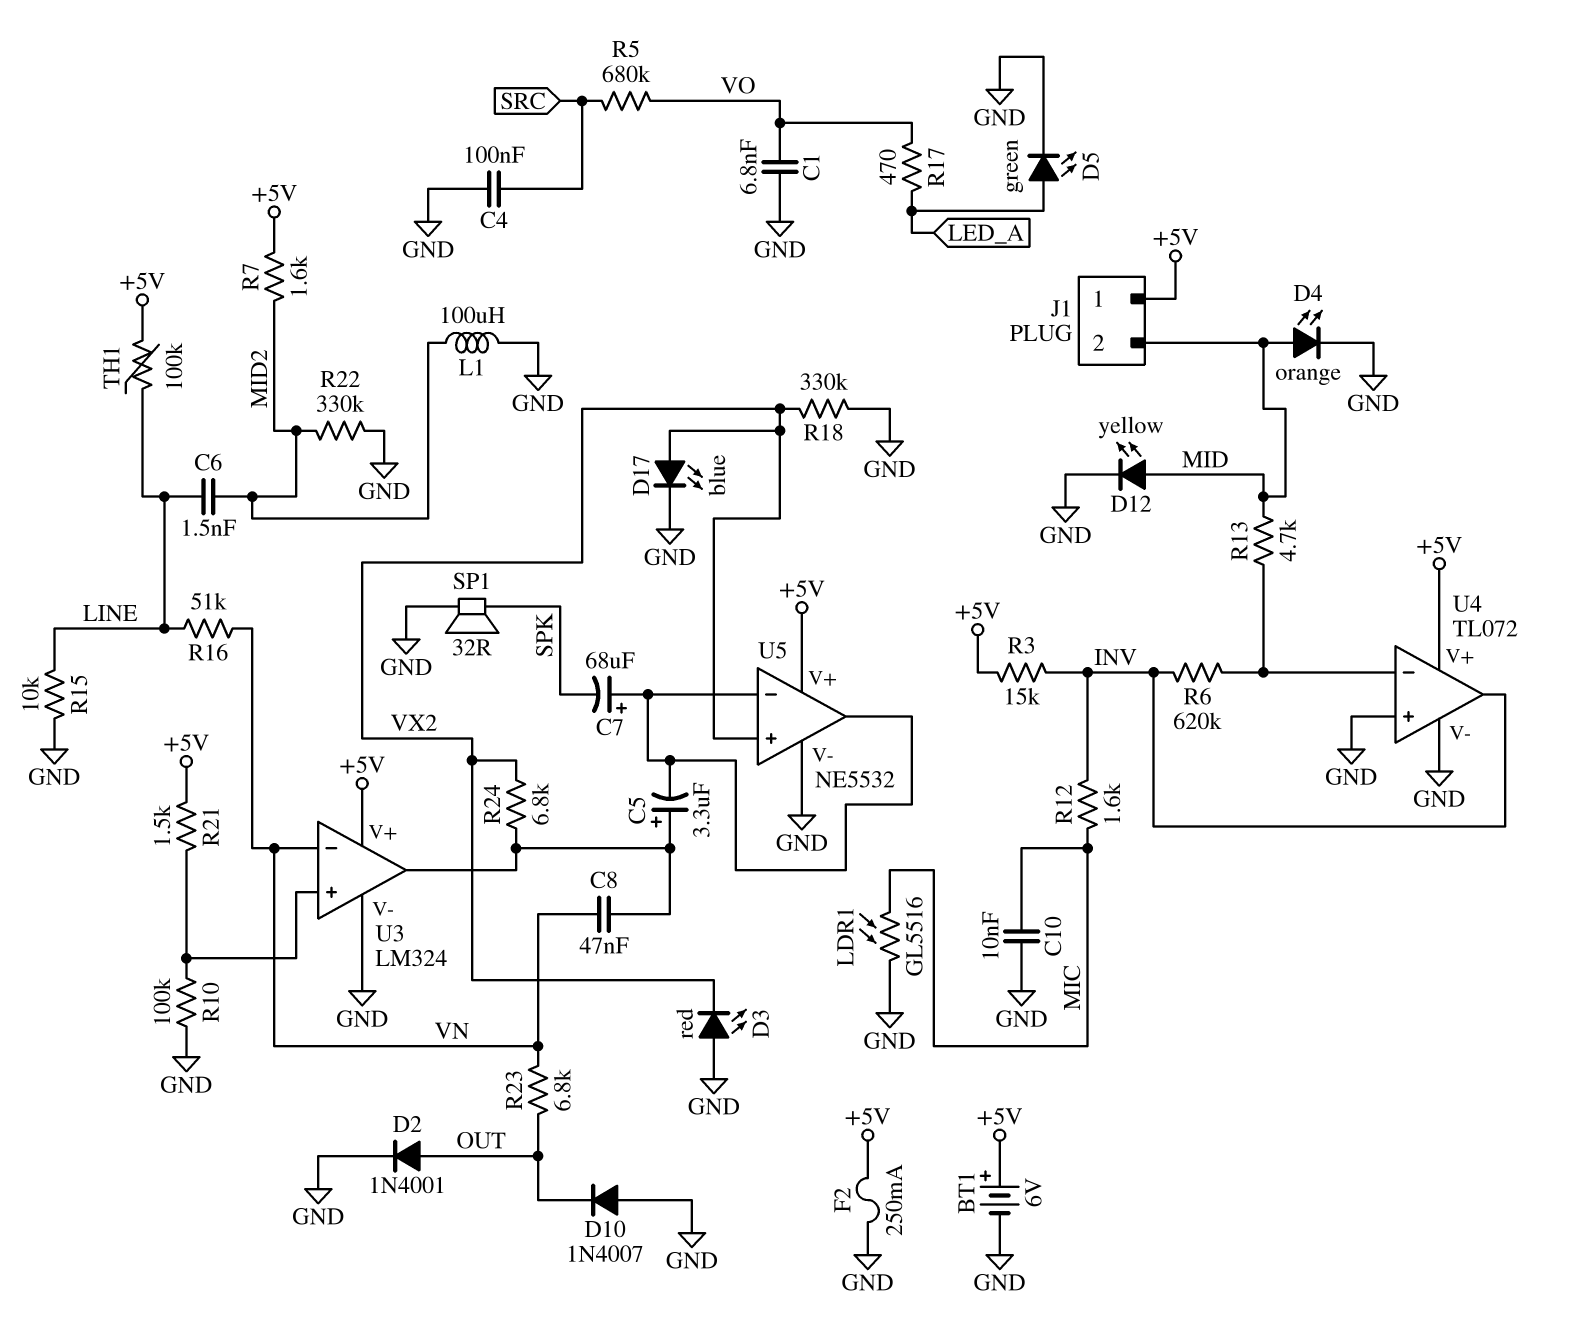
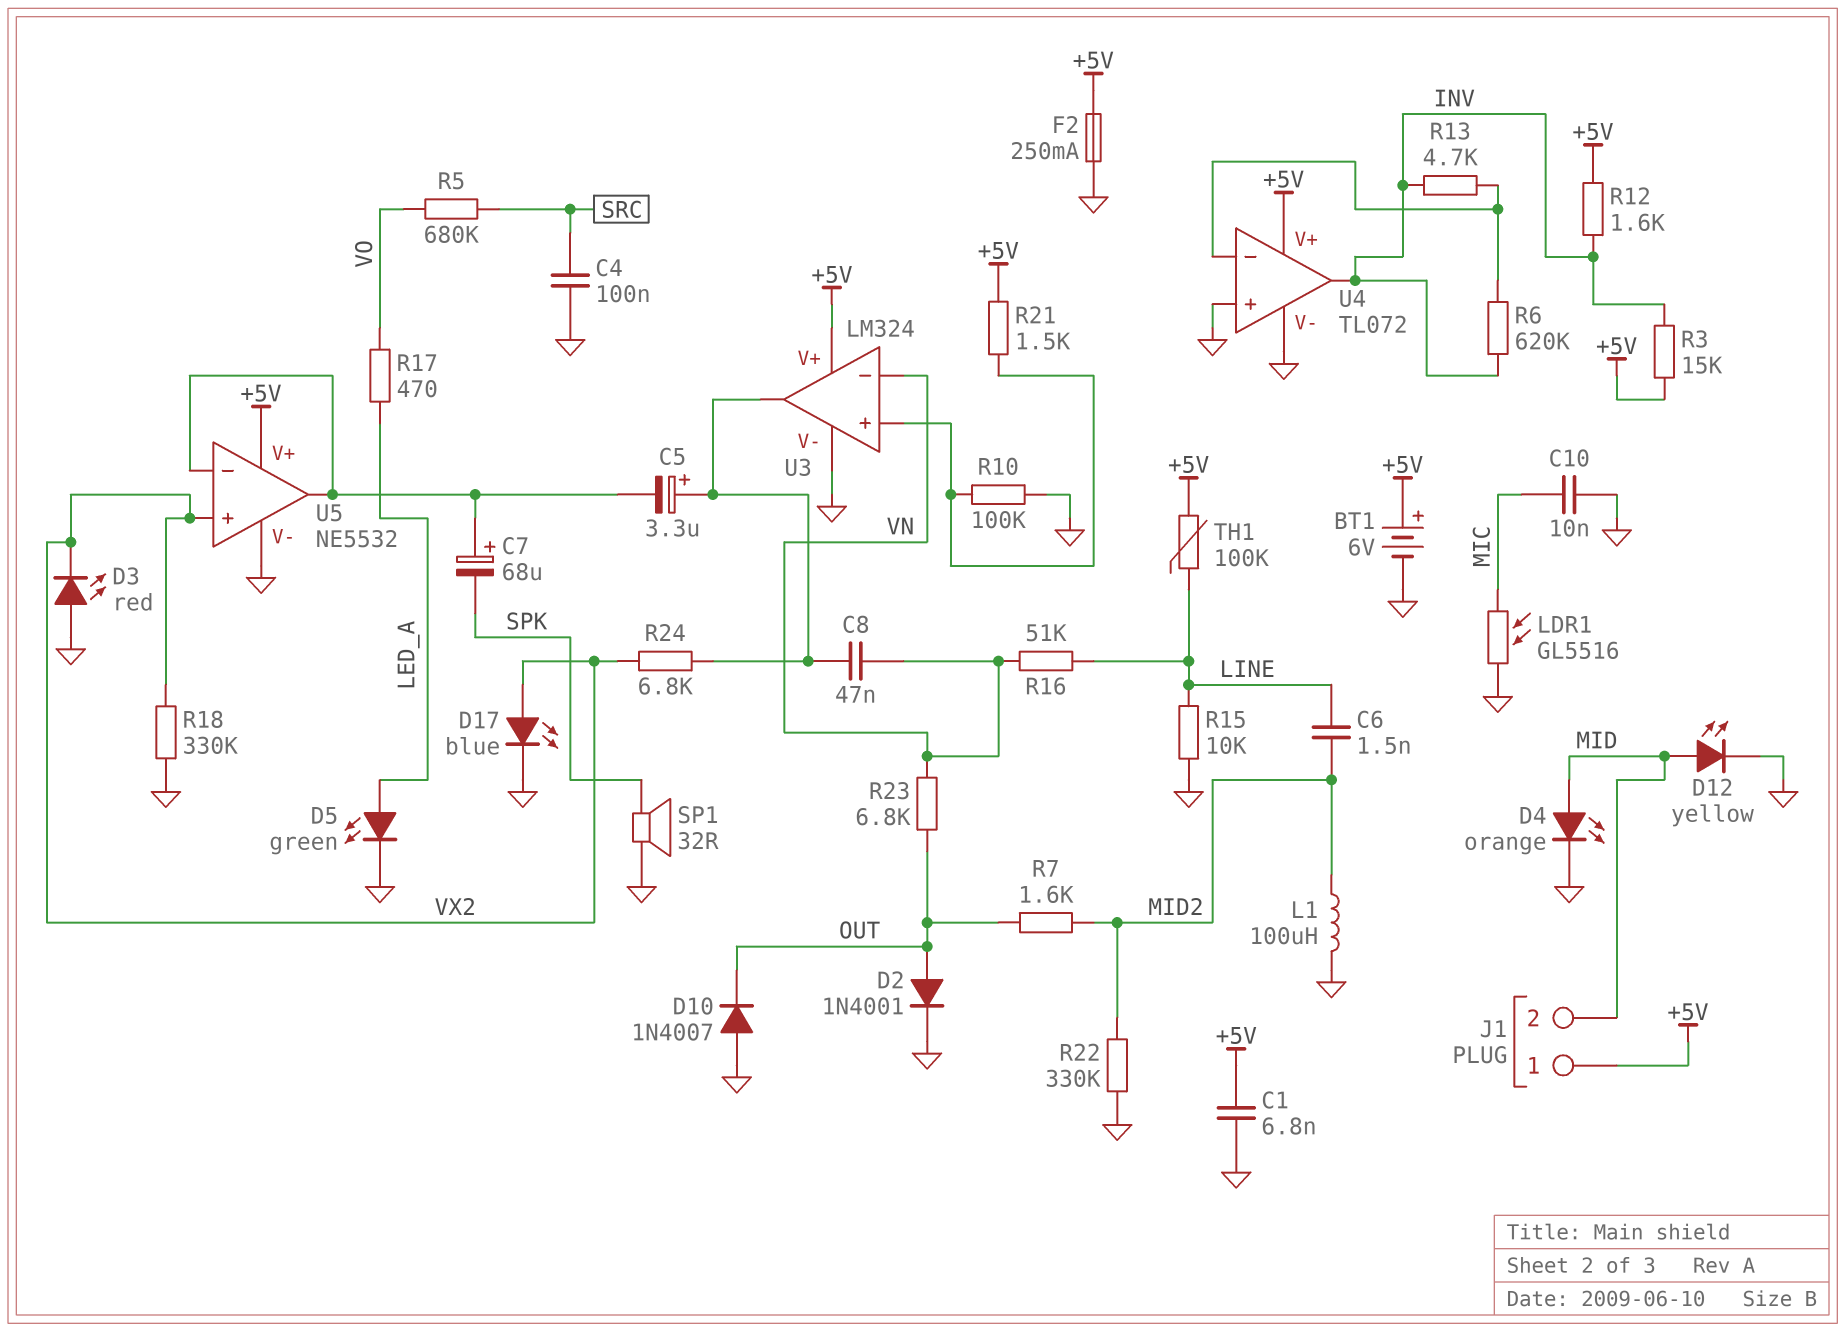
C1: 6.8nF (GND, VO) -> 6.8nF (+5V, GND)
R7: 1.6k (+5V, MID2) -> 1.6k (MID2, OUT)
R12: 1.6k (INV, MIC) -> 1.6k (+5V, INV)
R13: 4.7k (MID, U4/in-) -> 4.7k (INV, U4/in-)

